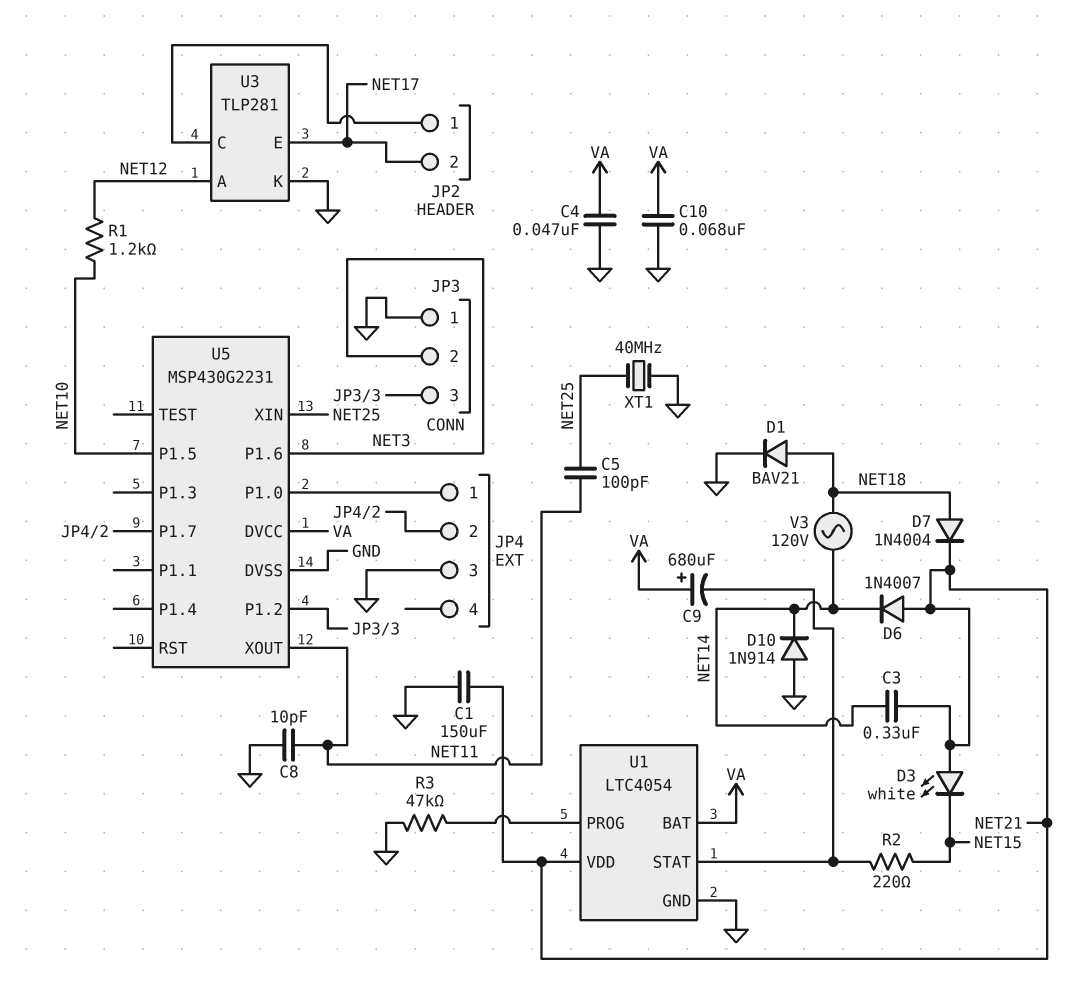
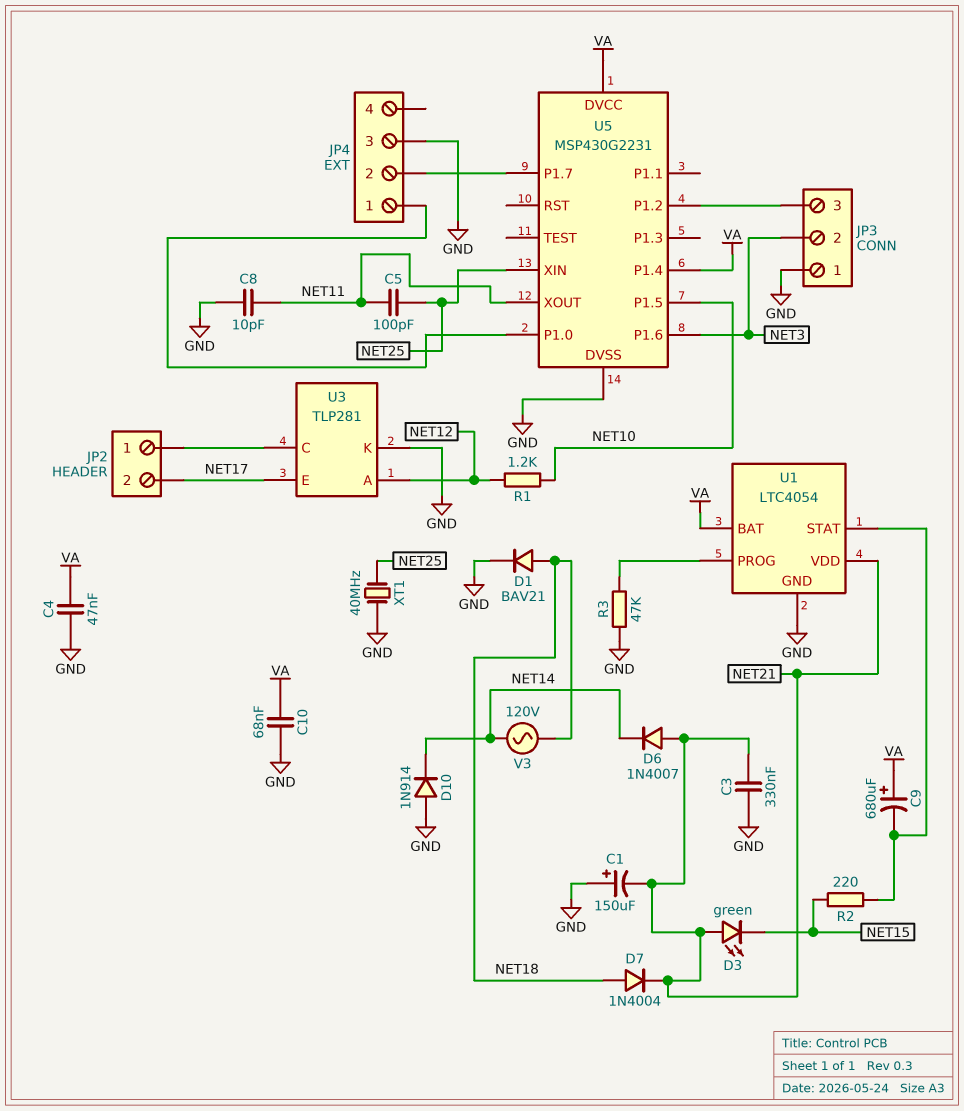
C1: 150uF (GND, NET21) -> 150uF (plus GND, minus NET21)
C3: 330nF (NET14, NET21) -> 330nF (GND, NET21)
D3: LED white (A NET21, K NET15) -> LED green (A NET21, K NET15)
U5 pin P1.4: none -> VA

